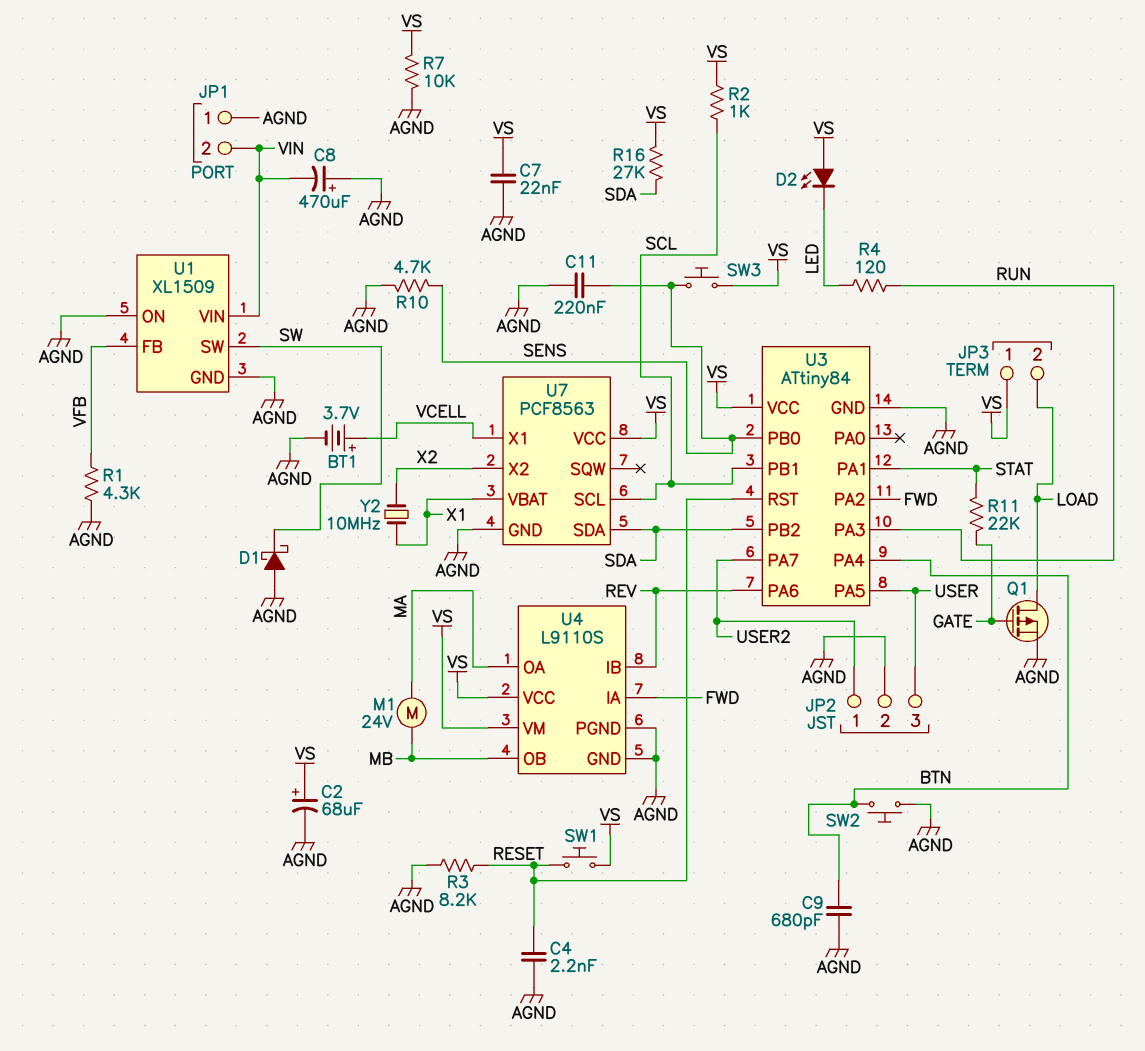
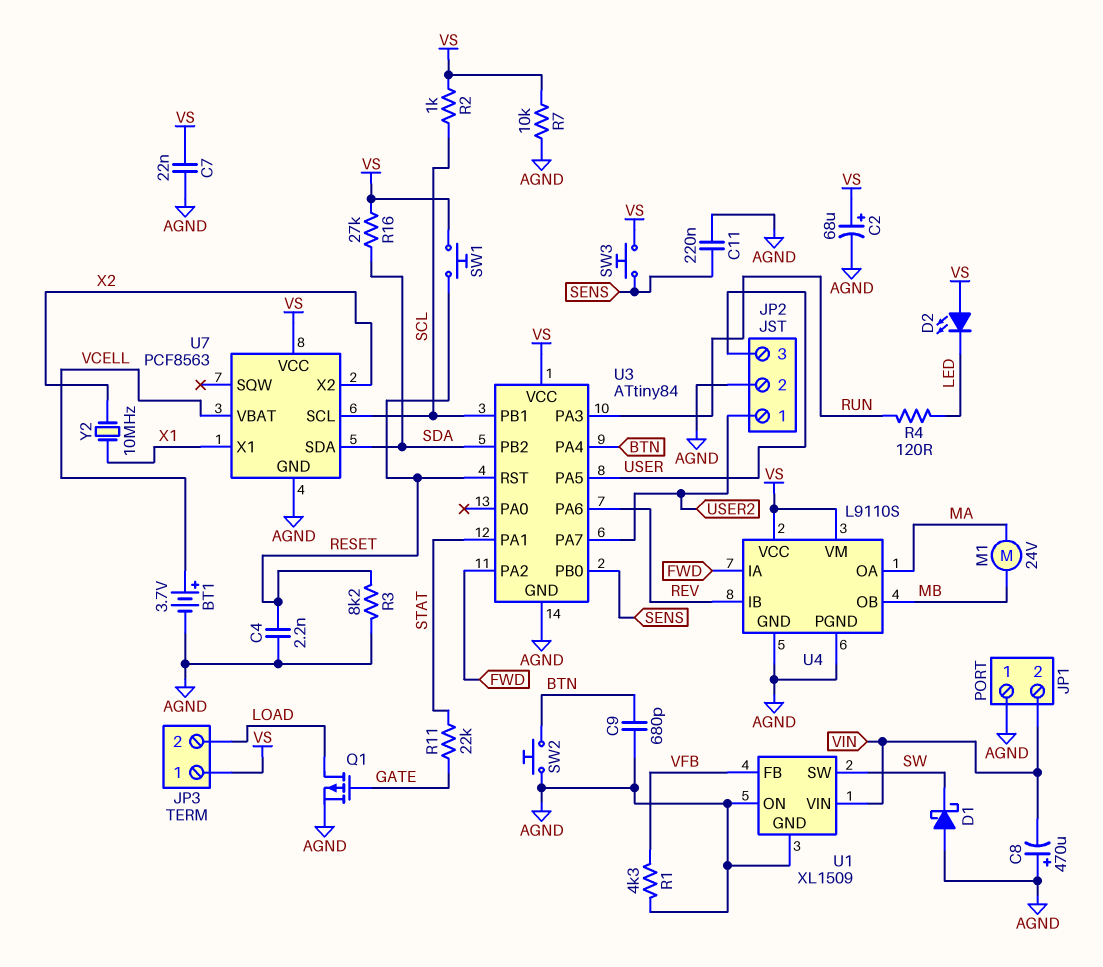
R10: 4.7k (AGND, SENS) -> none
U7 pin VBAT: X1 -> VCELL
U7 pin X1: VCELL -> X1

